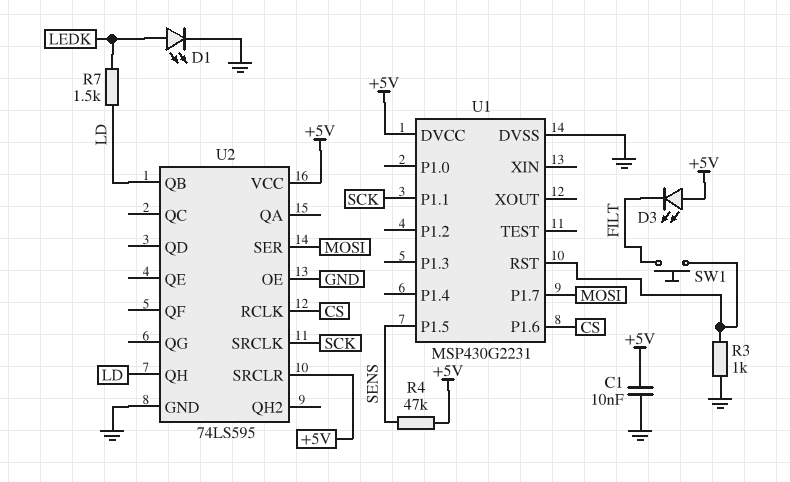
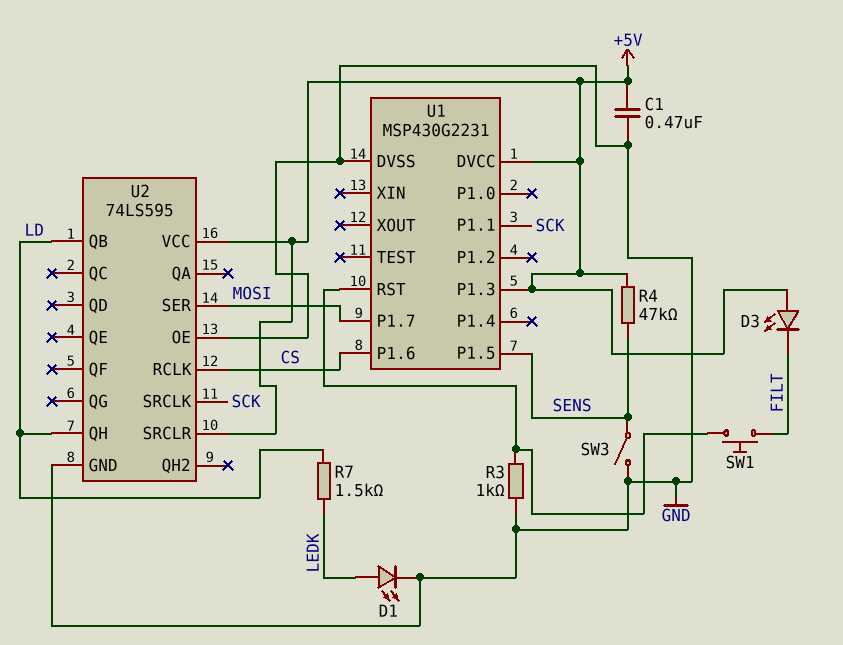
C1: 10nF (+5V, GND) -> 470nF (+5V, GND)
SW3: none -> switch (GND, SENS)
U1 pin P1.3: none -> +5V

